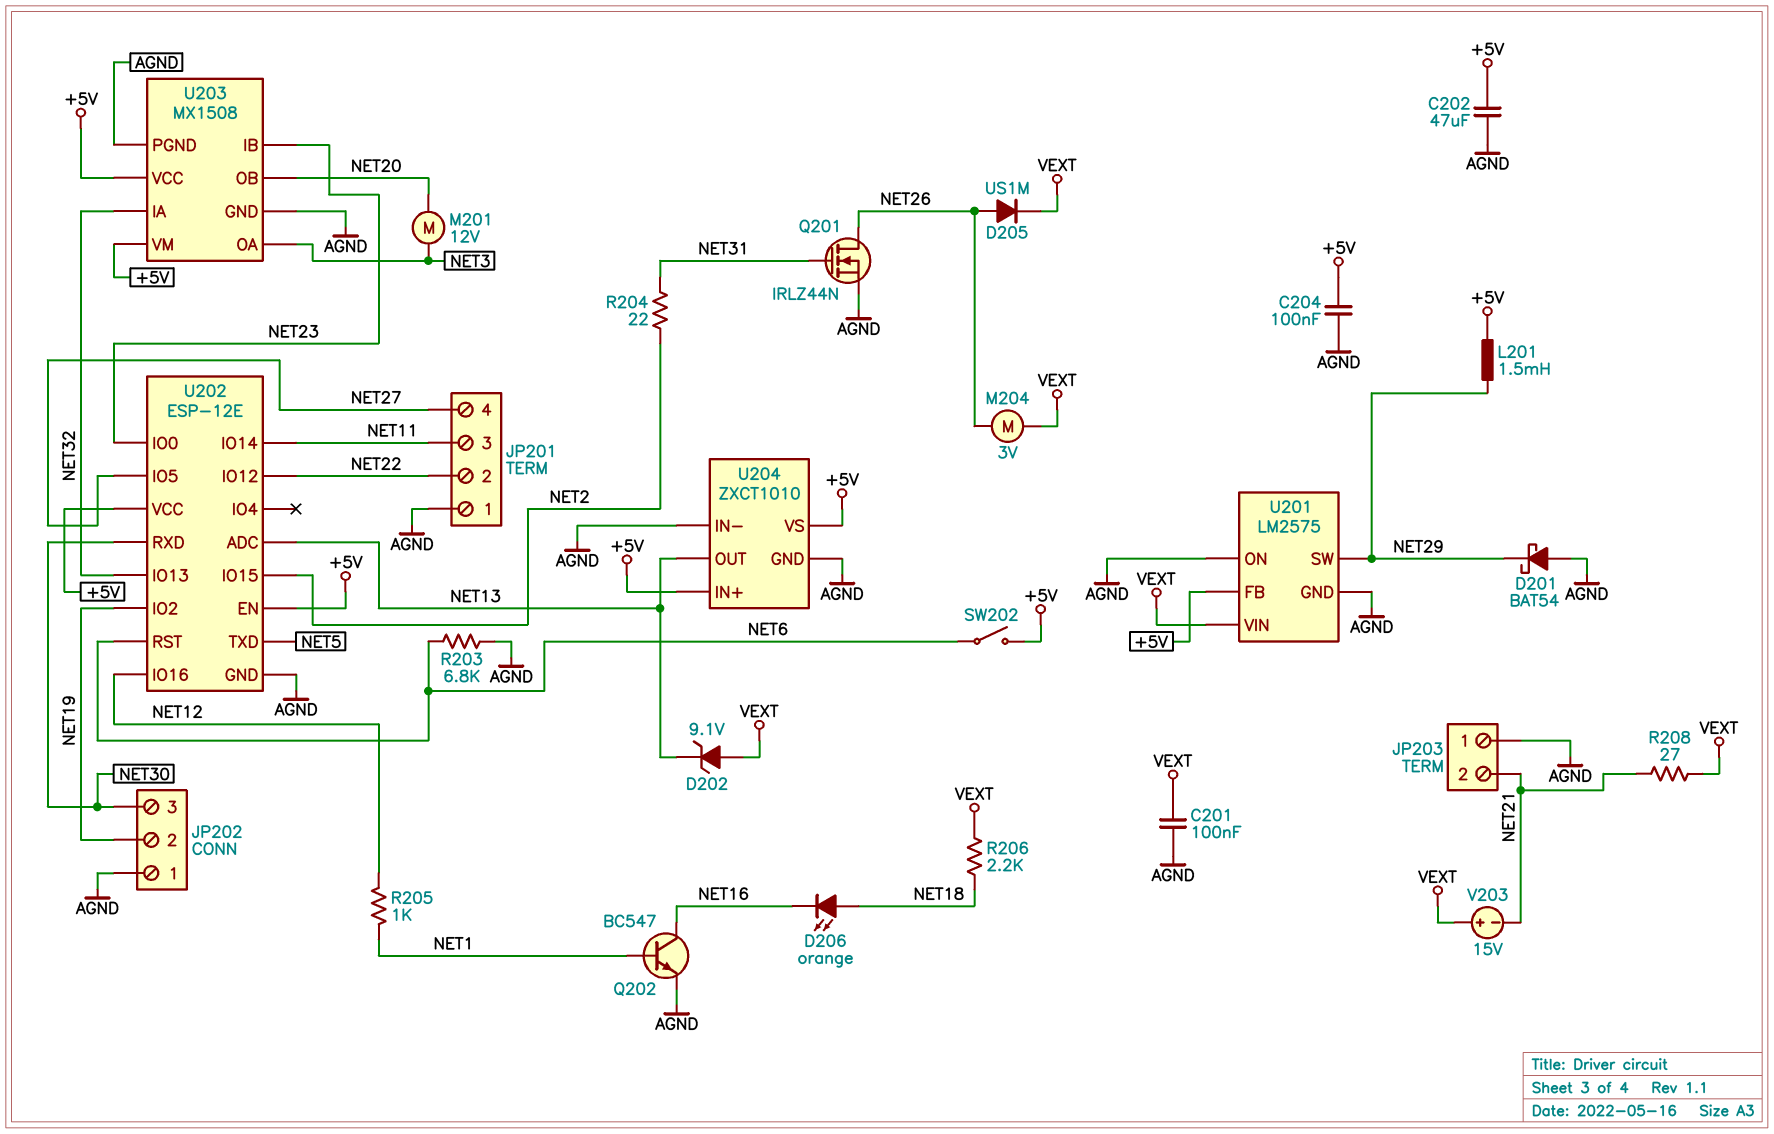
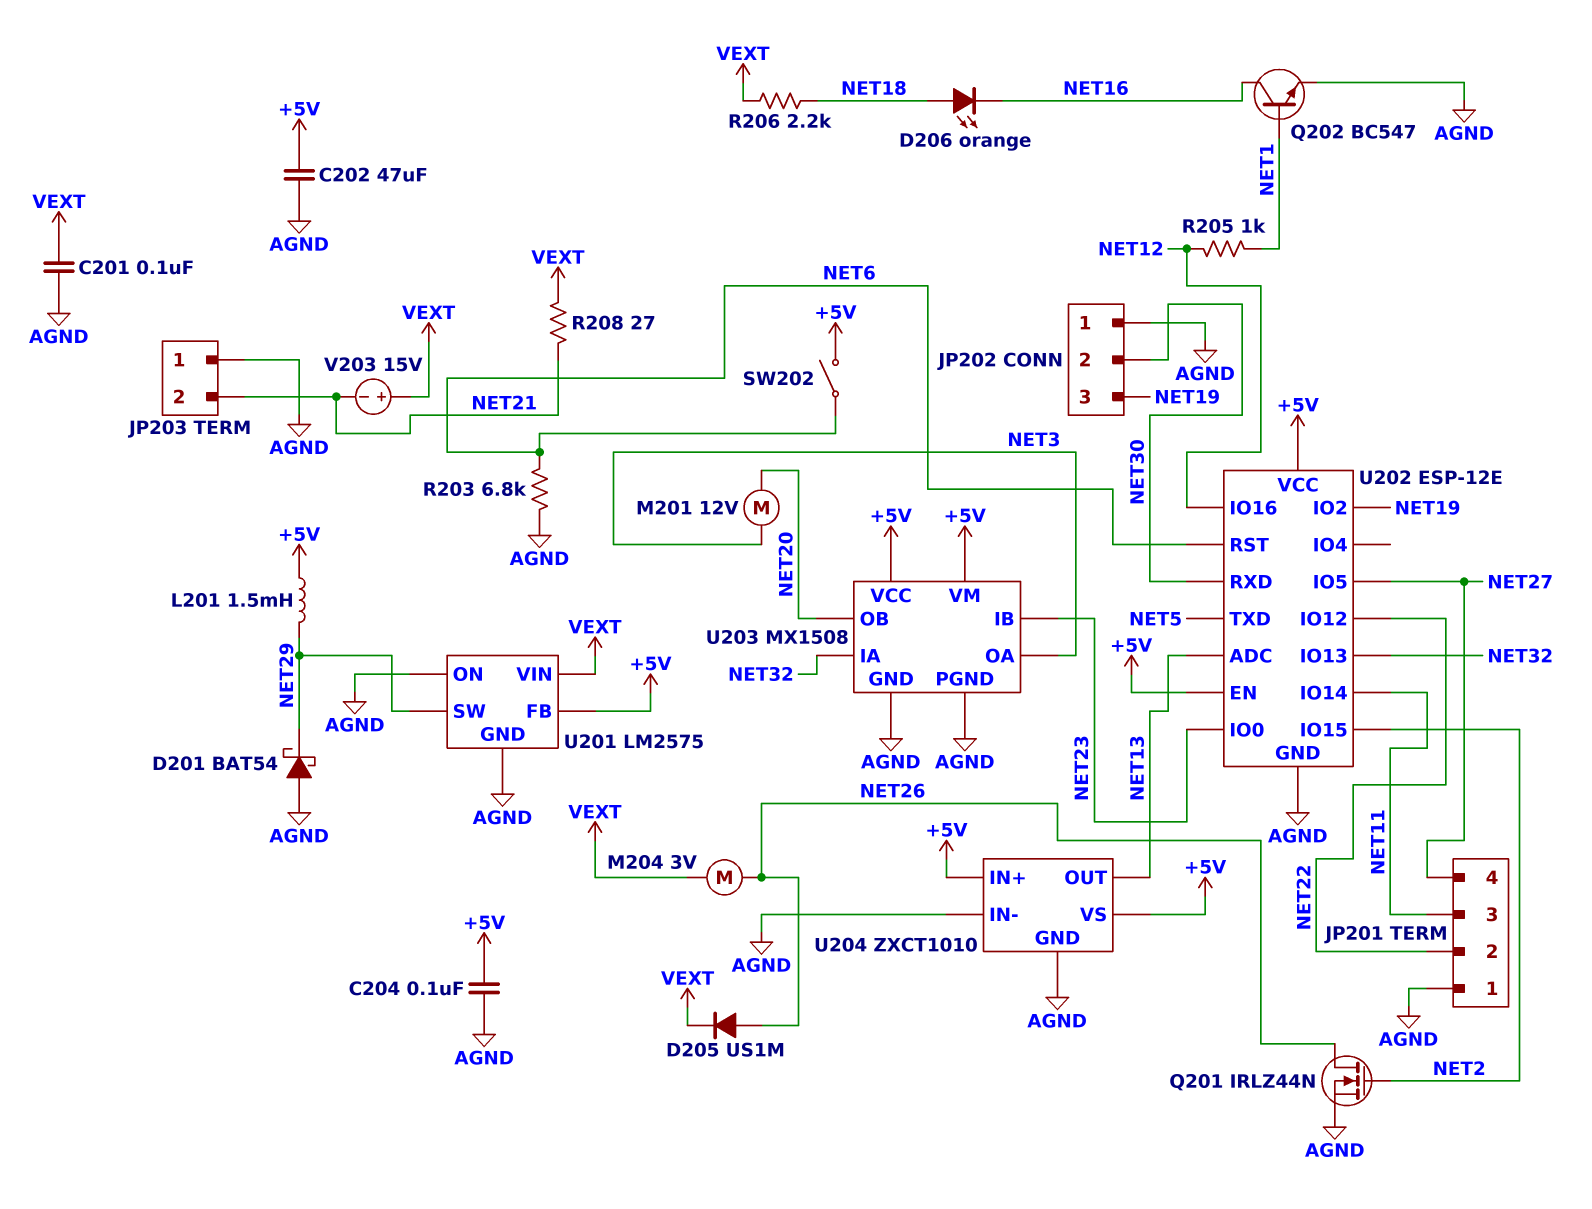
D202: zener 9.1V (A VEXT, K NET13) -> none
JP202 pin 2: NET19 -> NET30
JP202 pin 3: NET30 -> NET19
Q201: NMOS IRLZ44N (G NET31, D NET26, S AGND) -> NMOS IRLZ44N (G NET2, D NET26, S AGND)
R204: 22 (NET2, NET31) -> none

